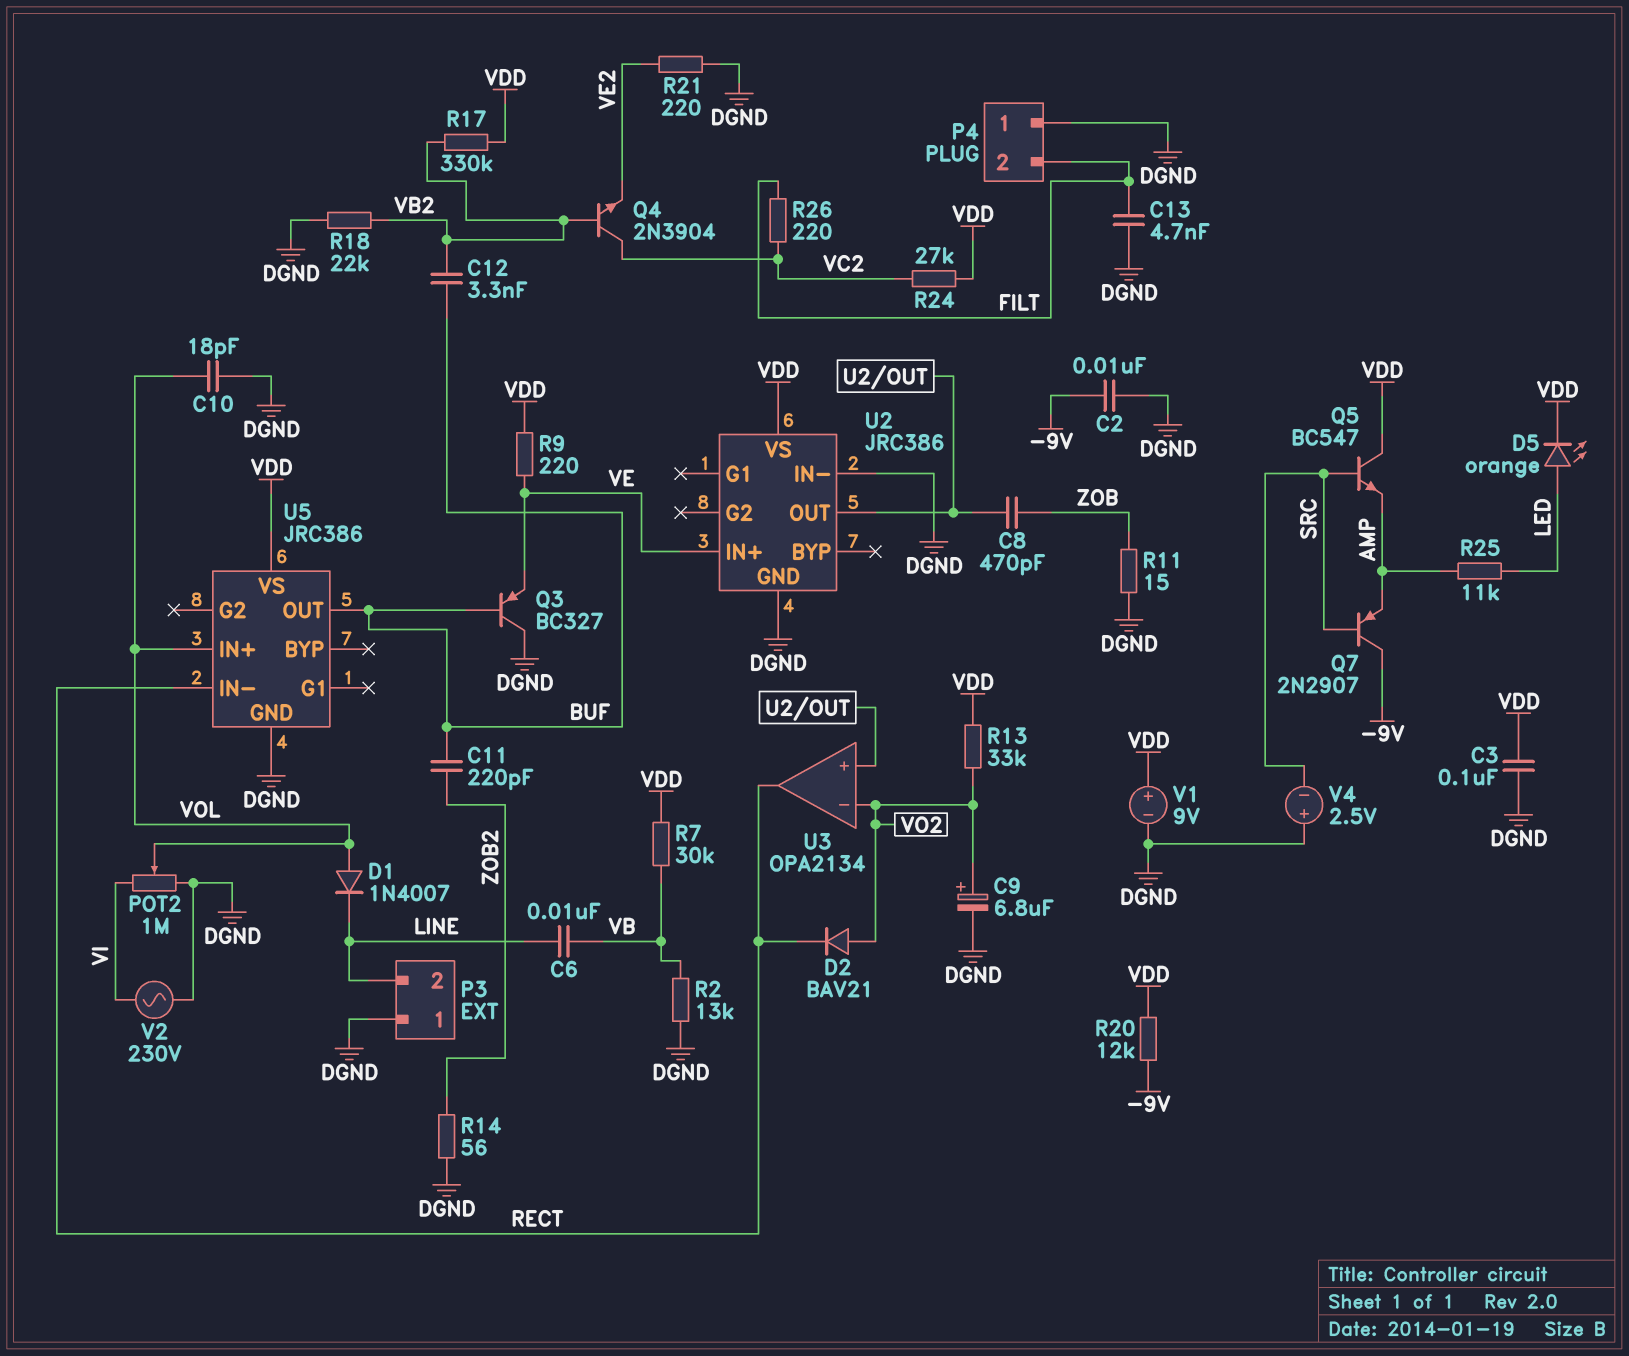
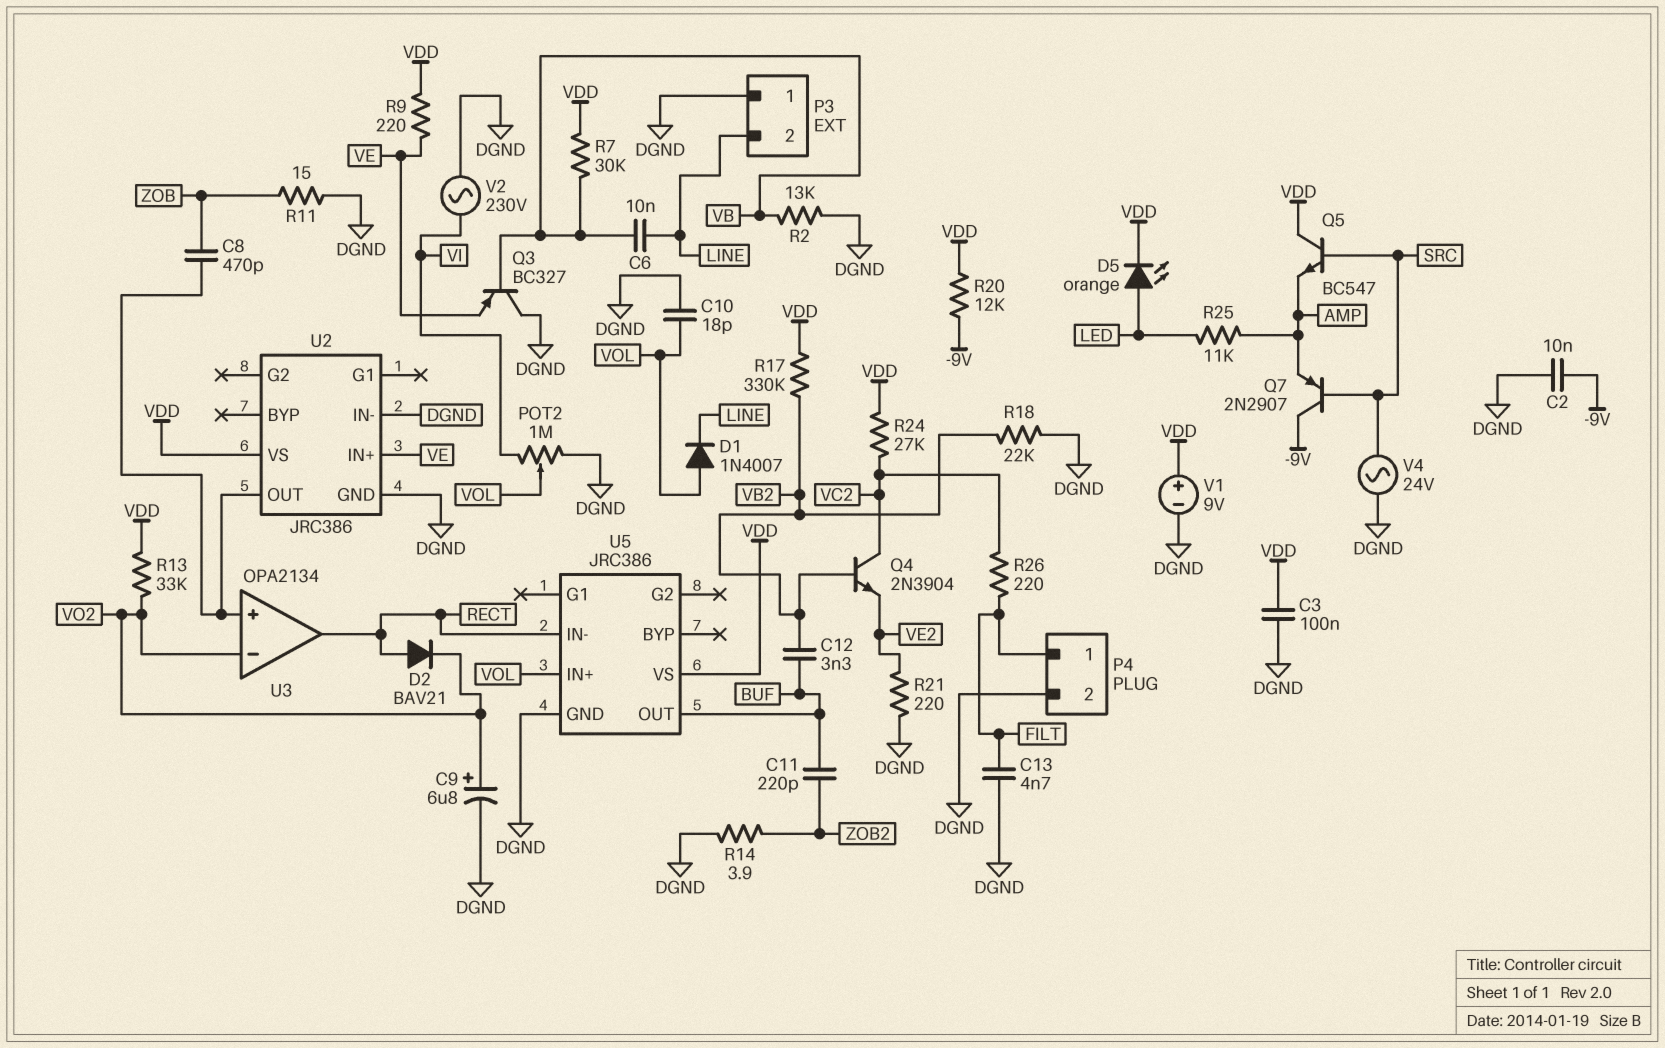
D2: diode BAV21 (A VO2, K RECT) -> diode BAV21 (A RECT, K VO2)
P4 pin 1: DGND -> FILT
P4 pin 2: FILT -> DGND
Q3: PNP BC327 (B BUF, C DGND, E VE) -> PNP BC327 (B VB, C DGND, E VE)
R14: 56 (DGND, ZOB2) -> 3.9 (DGND, ZOB2)
V4: 2.5V (plus DGND, minus SRC) -> AC 24V (DGND, SRC)

